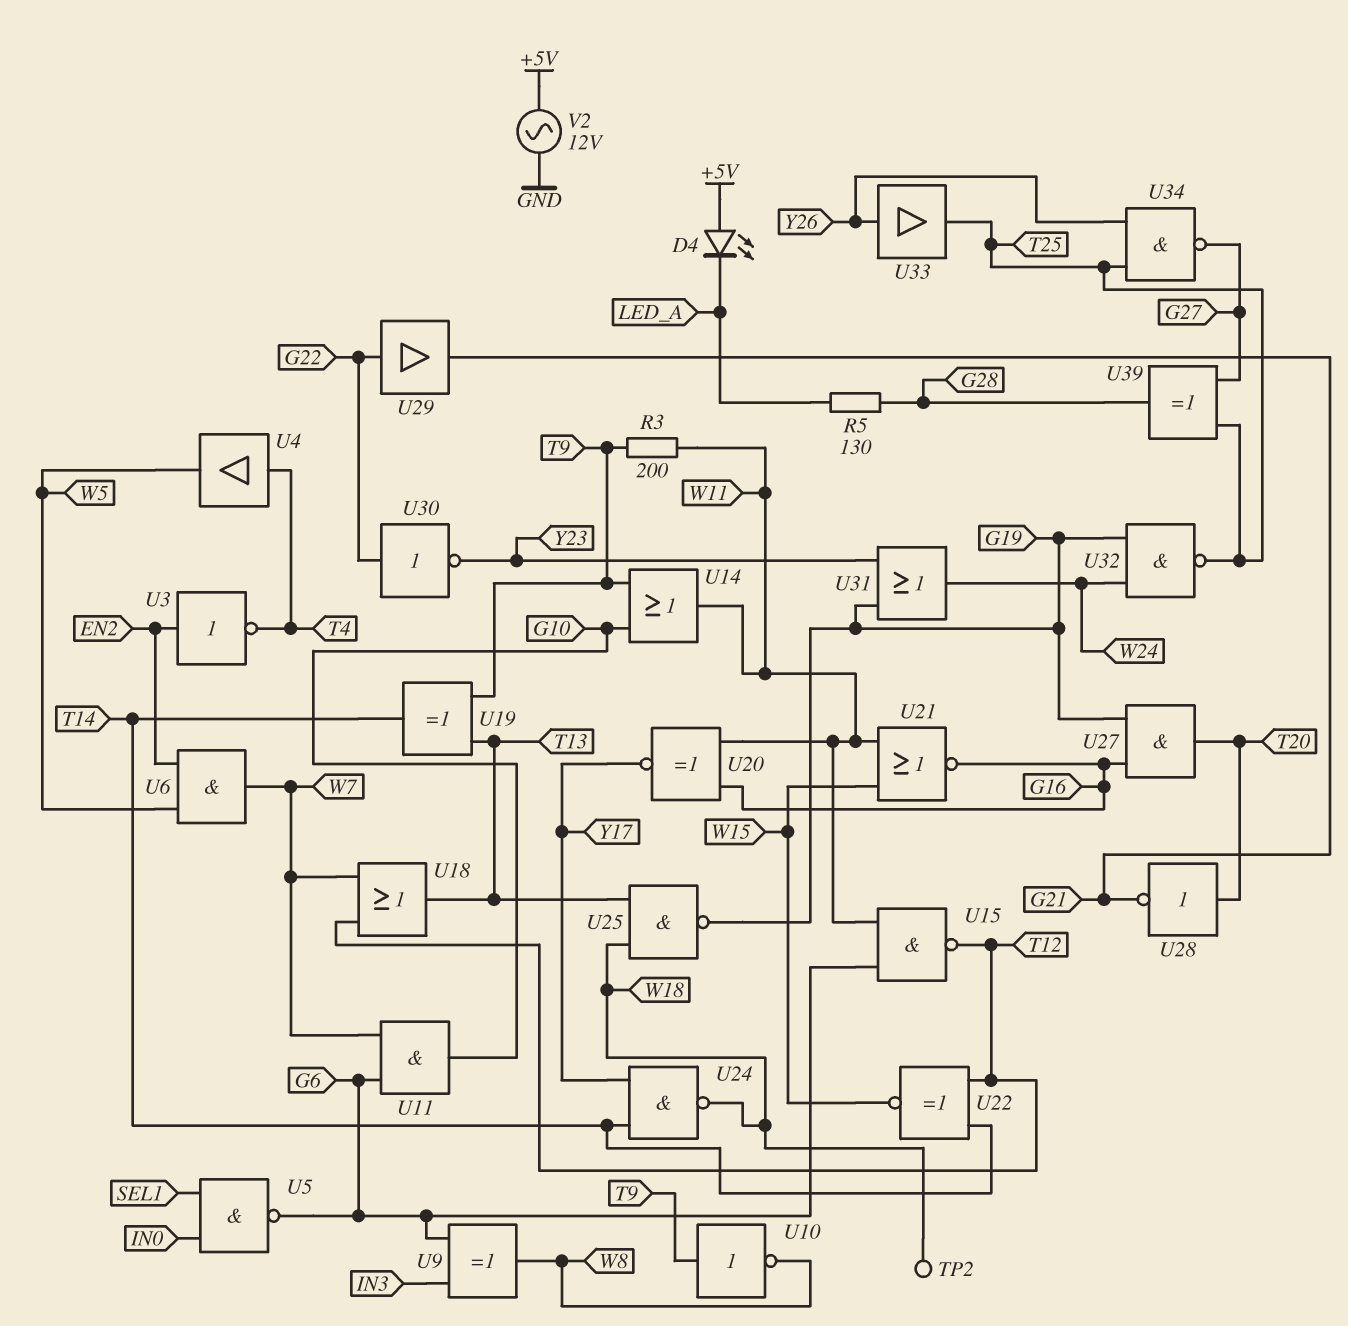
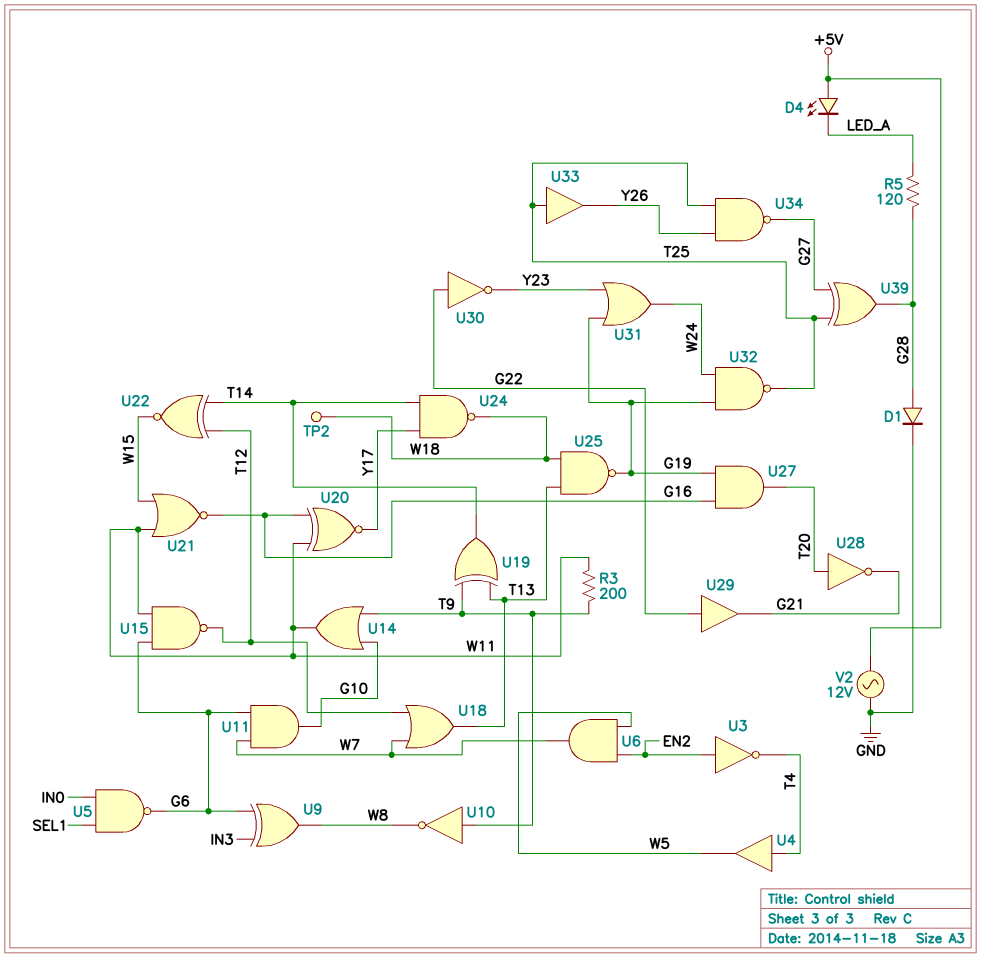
D1: none -> diode (A G28, K GND)
R5: 130 (G28, LED_A) -> 120 (G28, LED_A)
U33: buffer (in Y26, out T25) -> buffer (in T25, out Y26)

